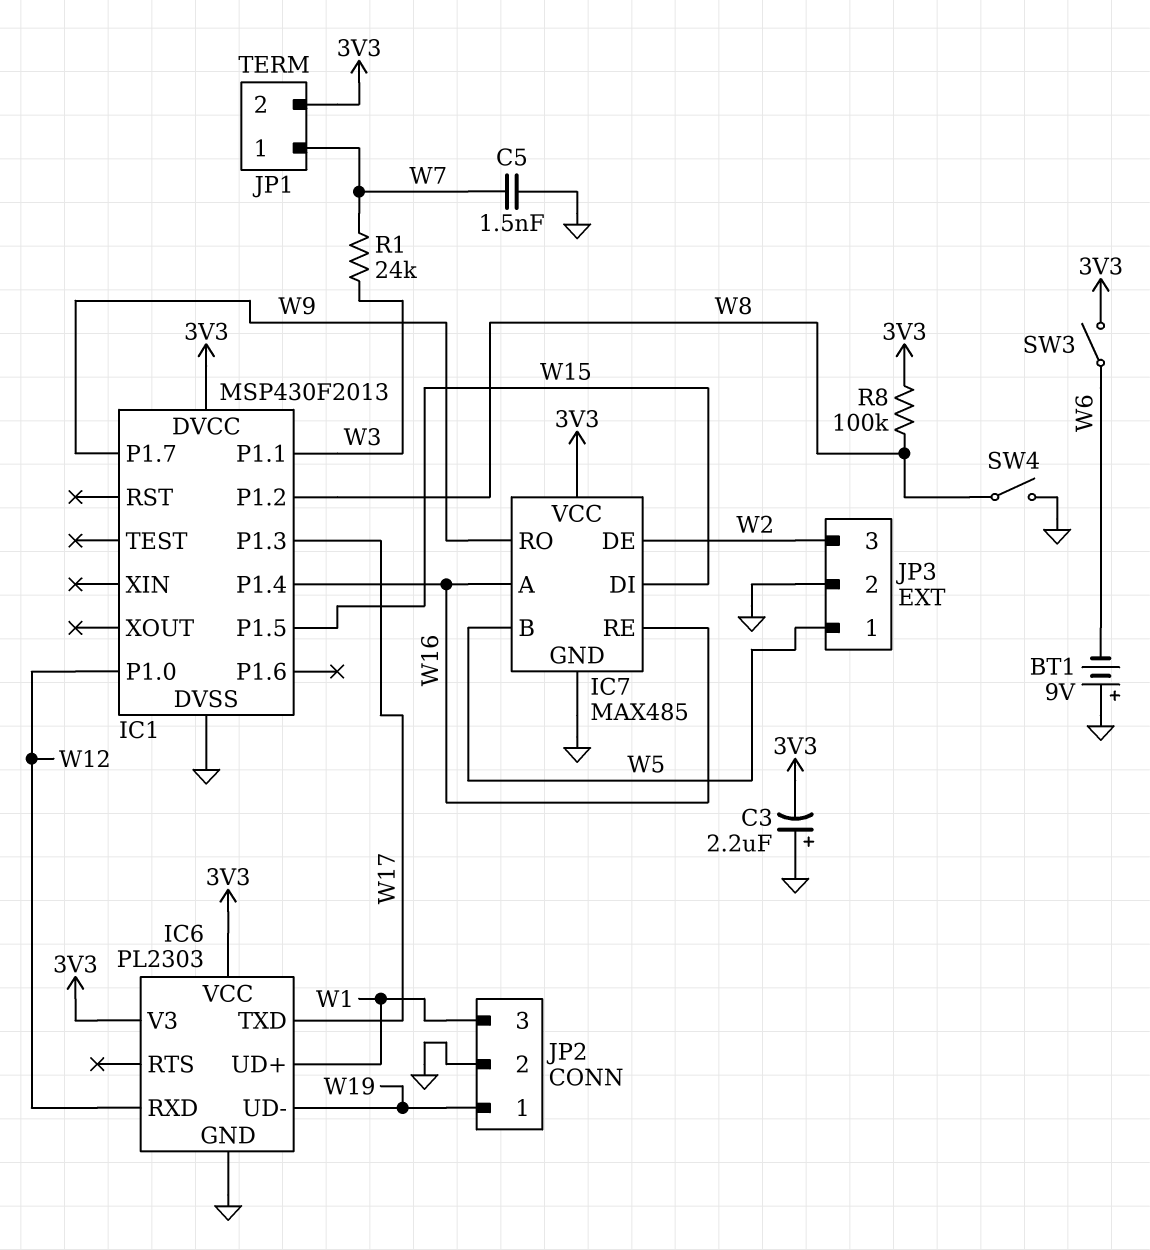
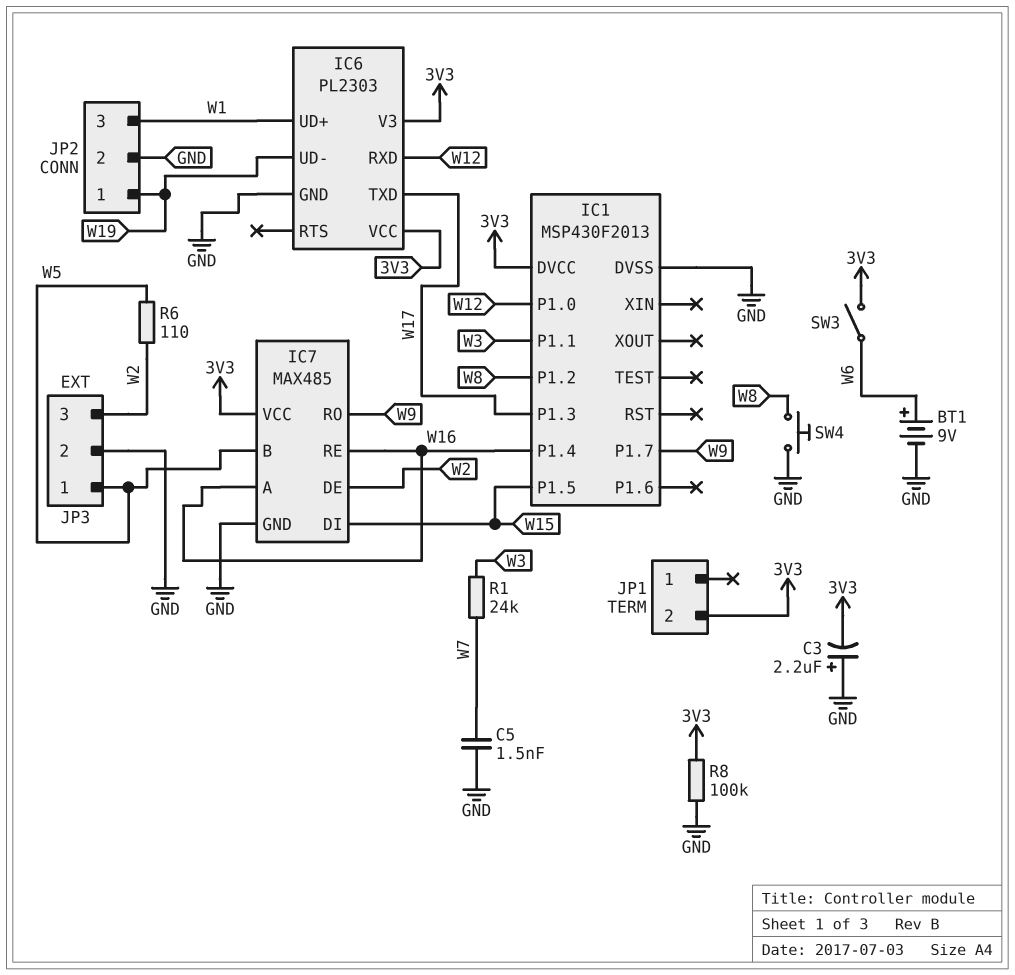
BT1: 9V (plus GND, minus W6) -> 9V (plus W6, minus GND)
JP1 pin 1: W7 -> none
R6: none -> 110 (W2, W5)
R8: 100k (3V3, W8) -> 100k (3V3, GND)
SW4: switch (GND, W8) -> button (GND, W8)

